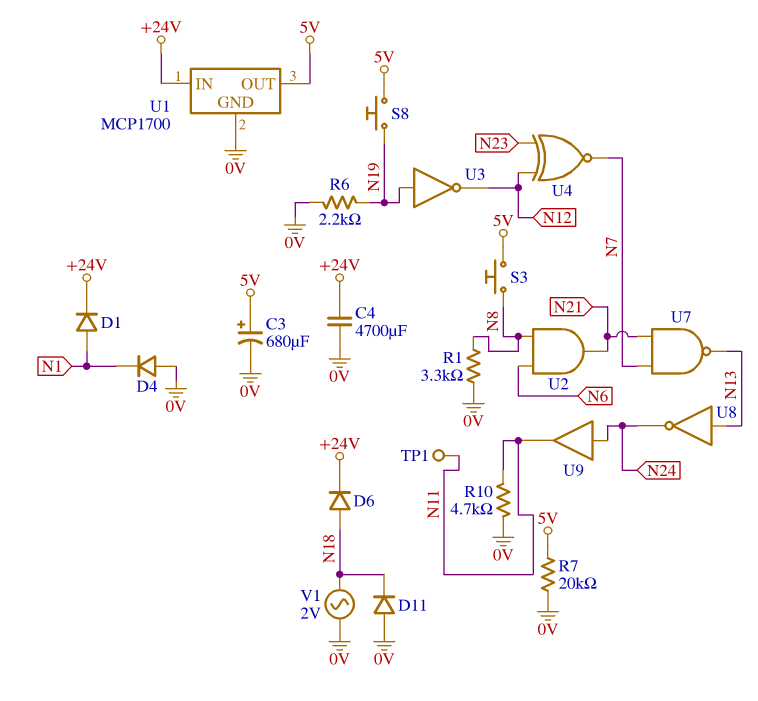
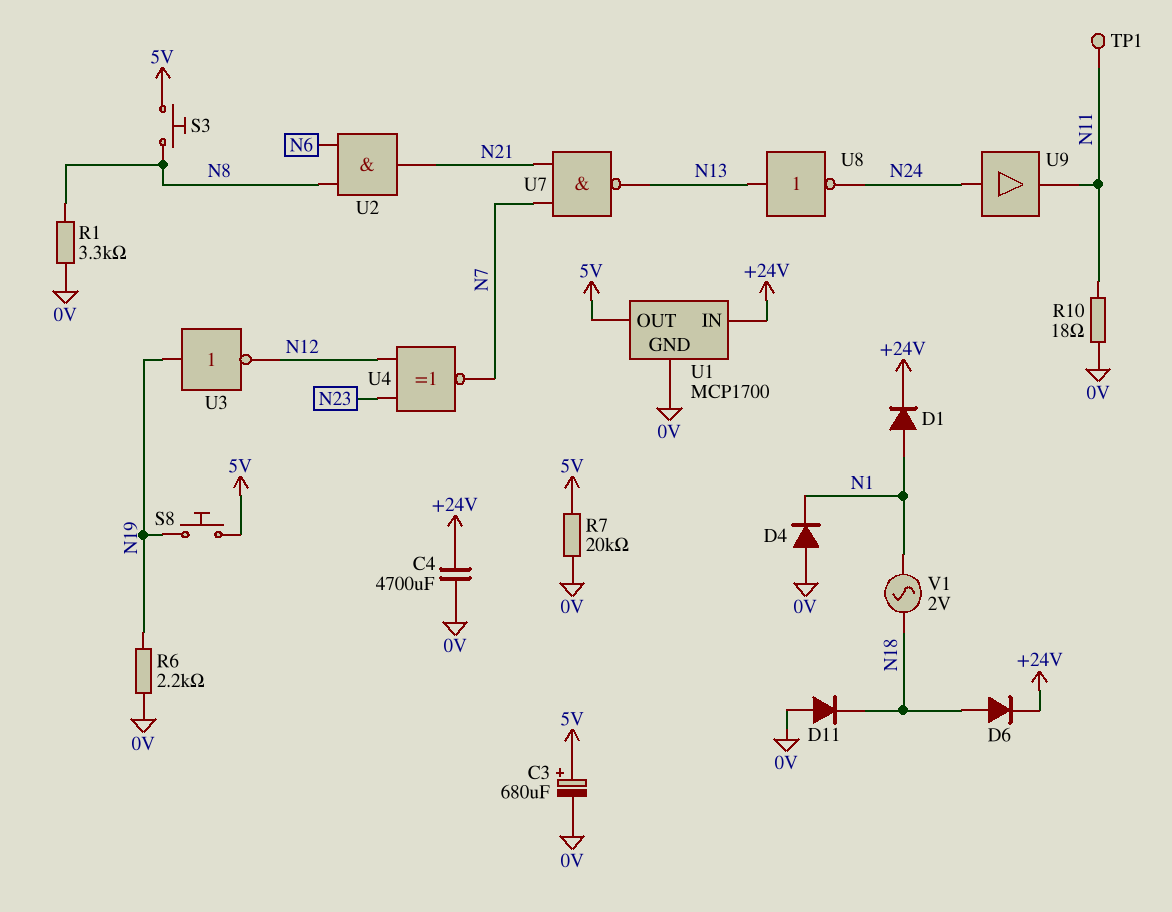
R10: 4.7k (0V, N11) -> 18 (0V, N11)
V1: AC 2V (0V, N18) -> AC 2V (N1, N18)

